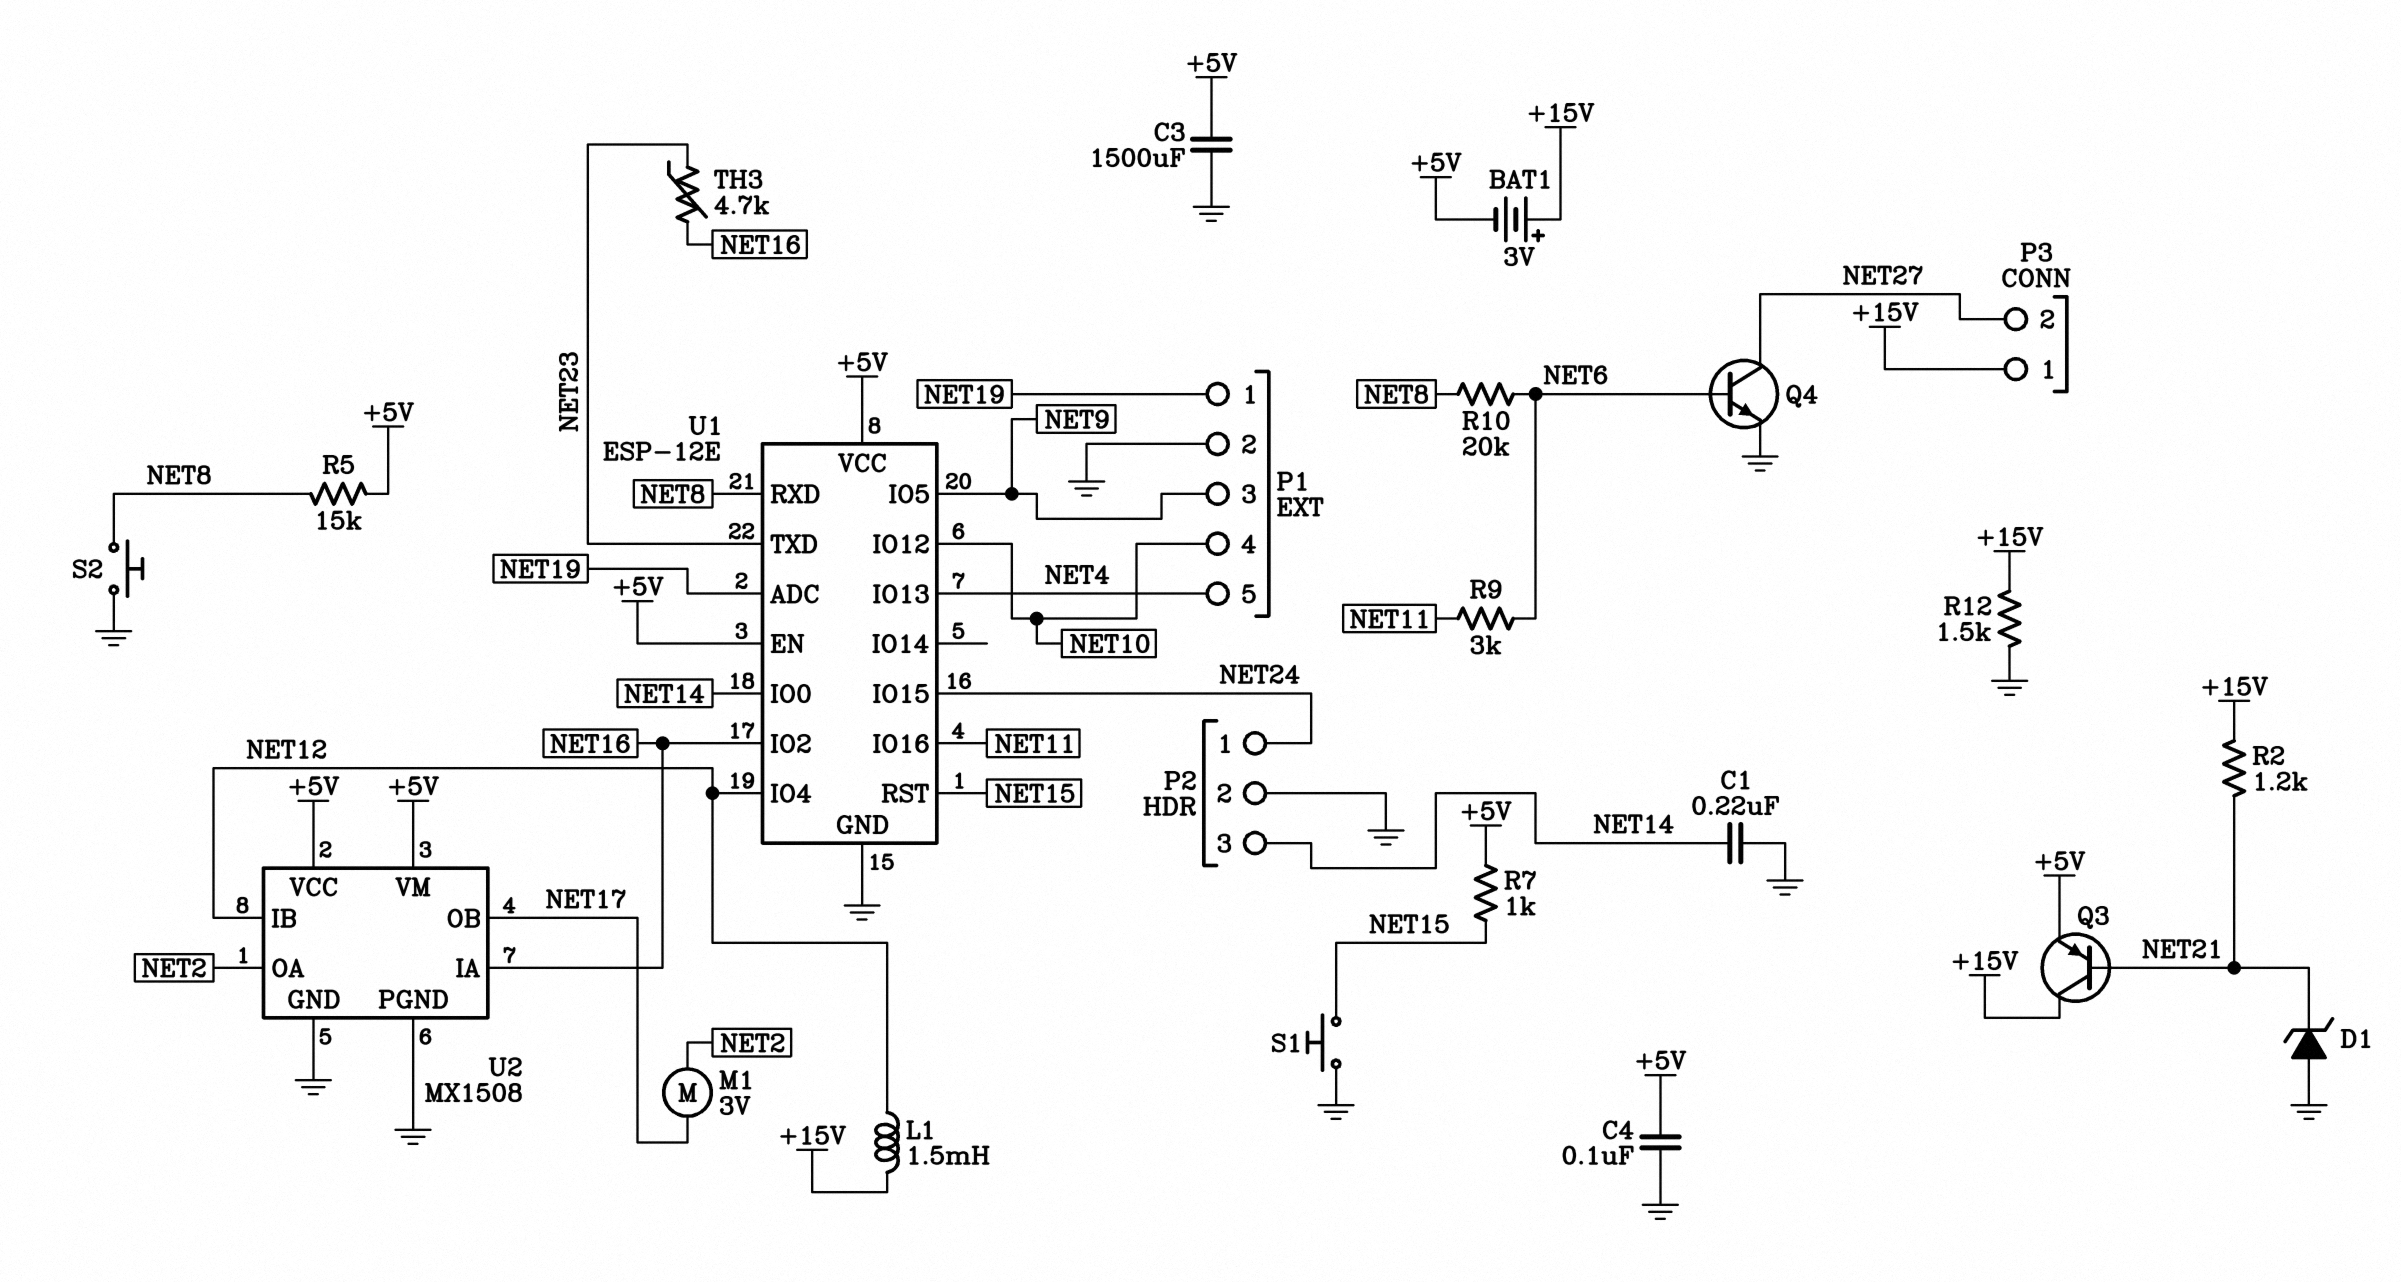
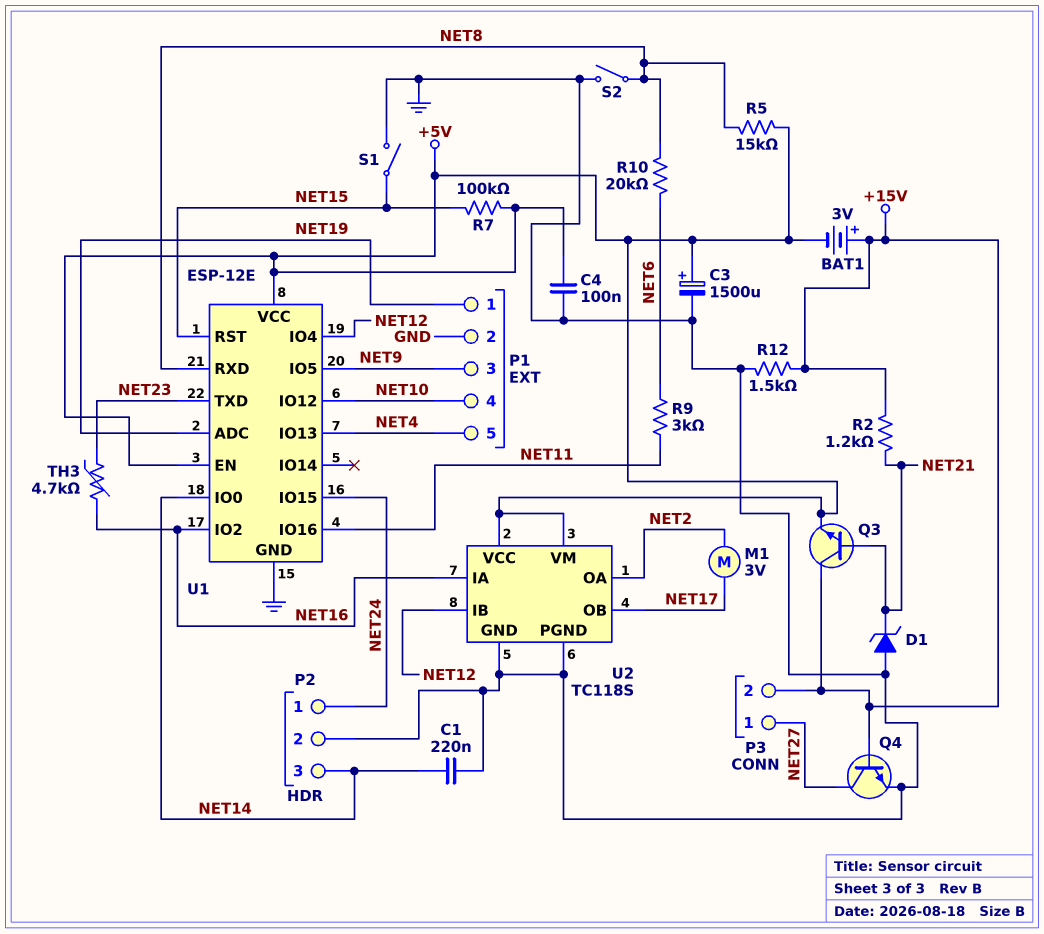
C3: 1500uF (+5V, GND) -> 1500uF (plus +5V, minus GND)
L1: 1.5mH (+15V, NET12) -> none
P3 pin 1: +15V -> NET27
P3 pin 2: NET27 -> +15V
Q3: PNP (B NET21, C +15V, E +5V) -> NPN (B NET21, C +15V, E +5V)
Q4: NPN (B NET6, C NET27, E GND) -> NPN (B +15V, C NET27, E GND)
R7: 1k (+5V, NET15) -> 100k (+5V, NET15)
S1: button (GND, NET15) -> switch (GND, NET15)
S2: button (GND, NET8) -> switch (GND, NET8)
U2: MX1508 -> TC118S

